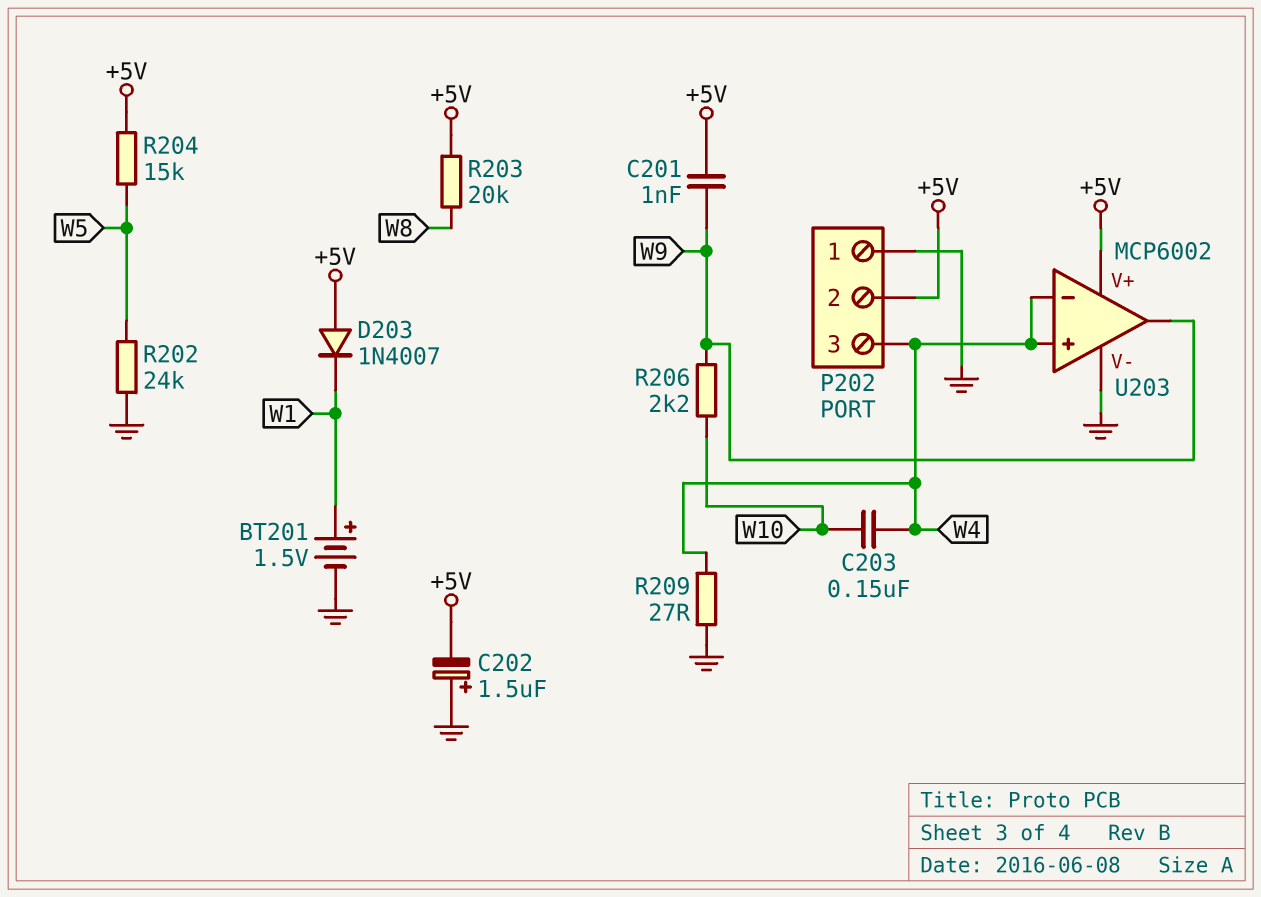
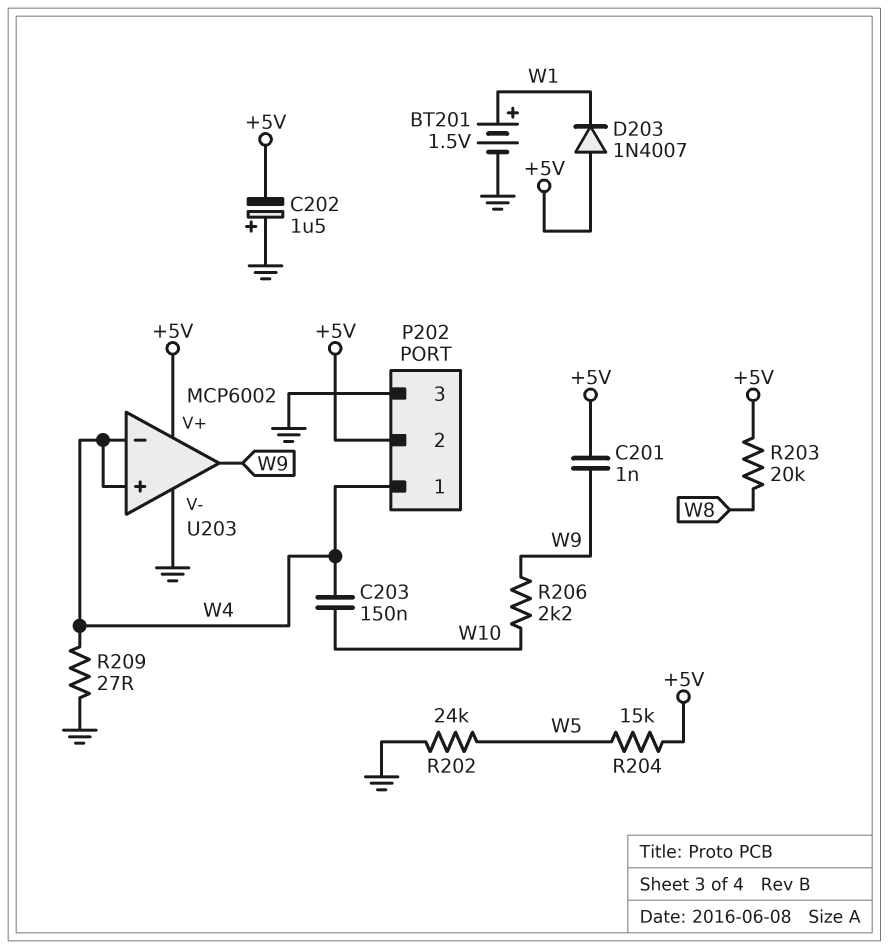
P202 pin 1: GND -> W4
P202 pin 3: W4 -> GND

